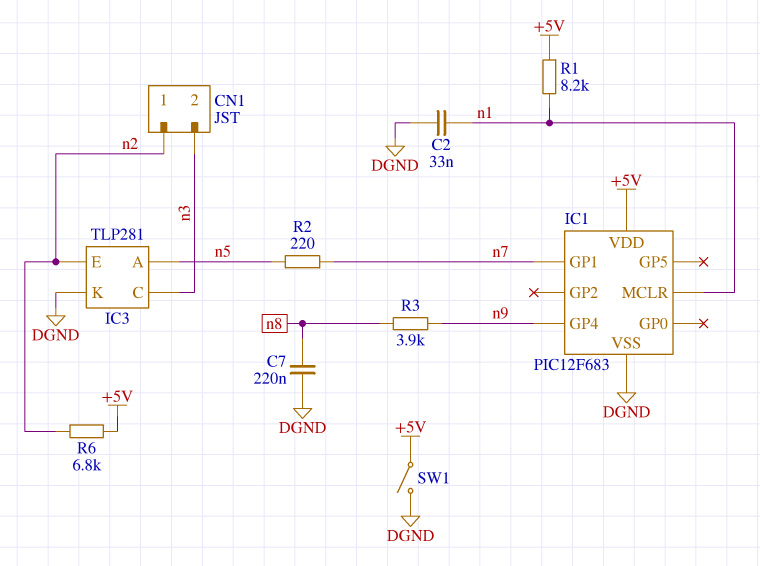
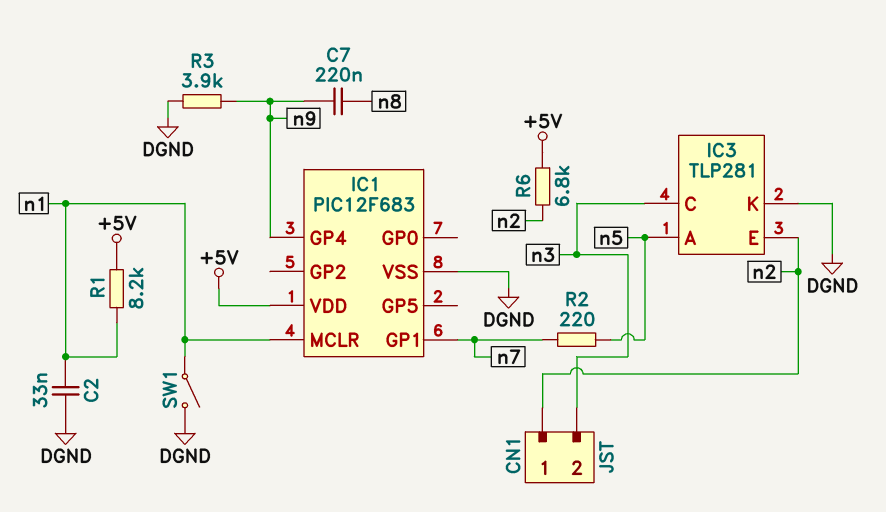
C7: 220nF (DGND, n8) -> 220nF (n8, n9)
R3: 3.9k (n8, n9) -> 3.9k (DGND, n9)
SW1: switch (+5V, DGND) -> switch (DGND, n1)

